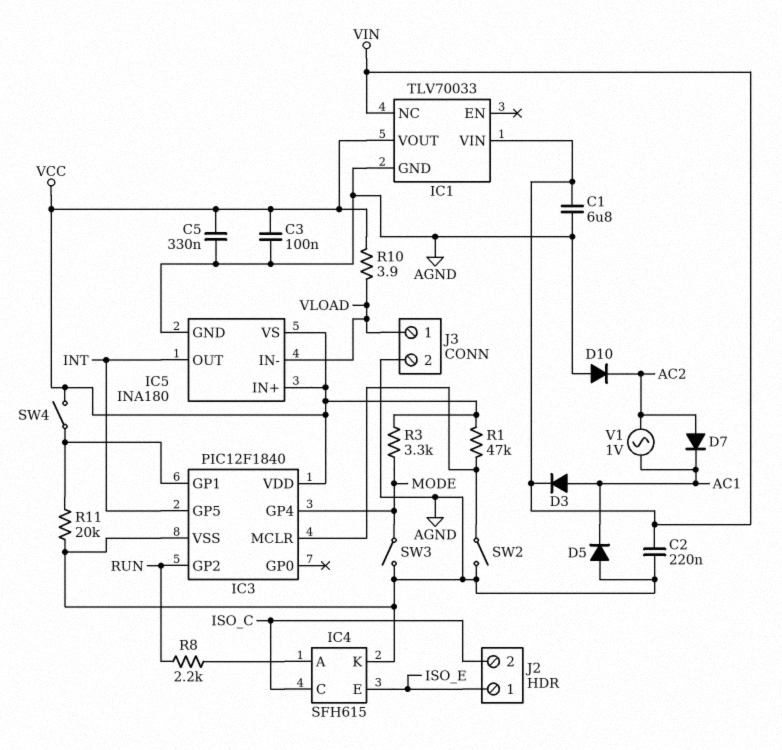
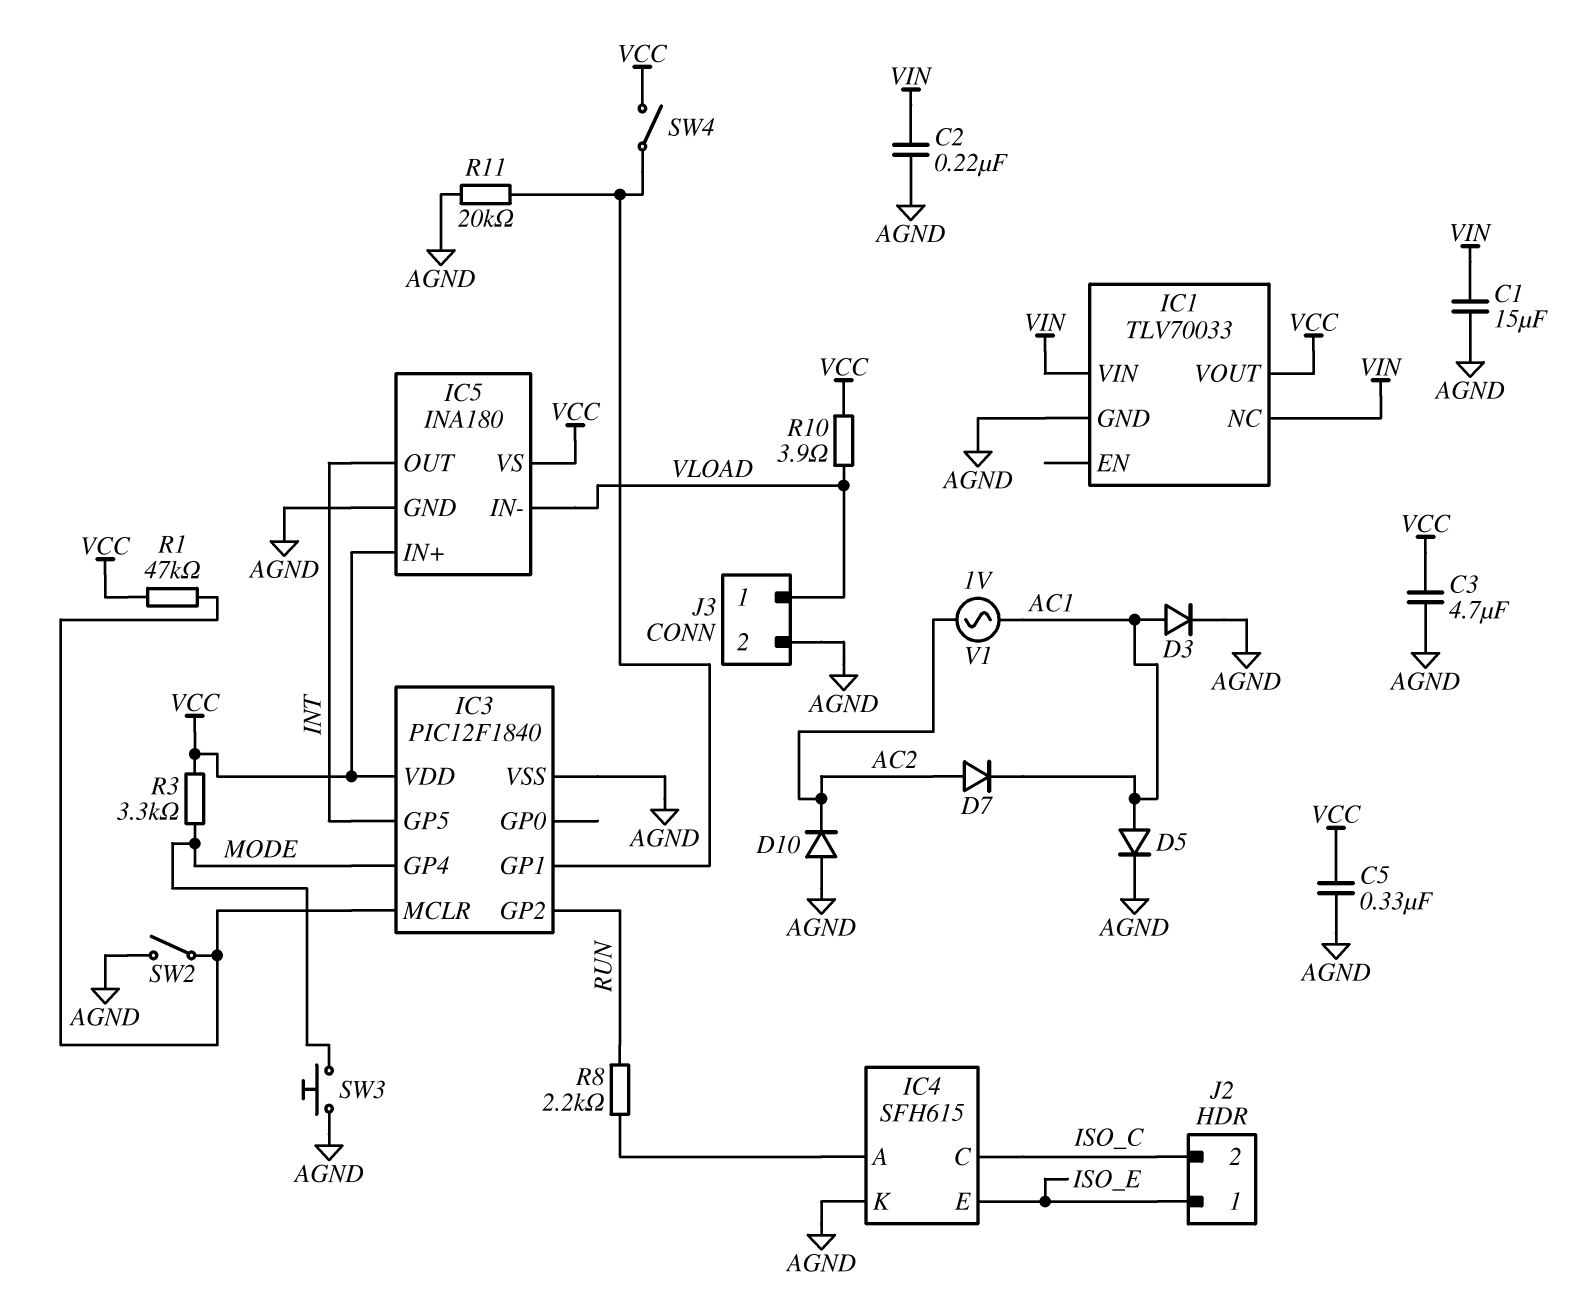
C1: 6.8uF (AGND, VIN) -> 15uF (AGND, VIN)
C3: 100nF (AGND, VCC) -> 4.7uF (AGND, VCC)
D3: diode (A AC1, K VIN) -> diode (A AC1, K AGND)
D5: diode (A AGND, K AC1) -> diode (A AC1, K AGND)
SW3: switch (AGND, MODE) -> button (AGND, MODE)

